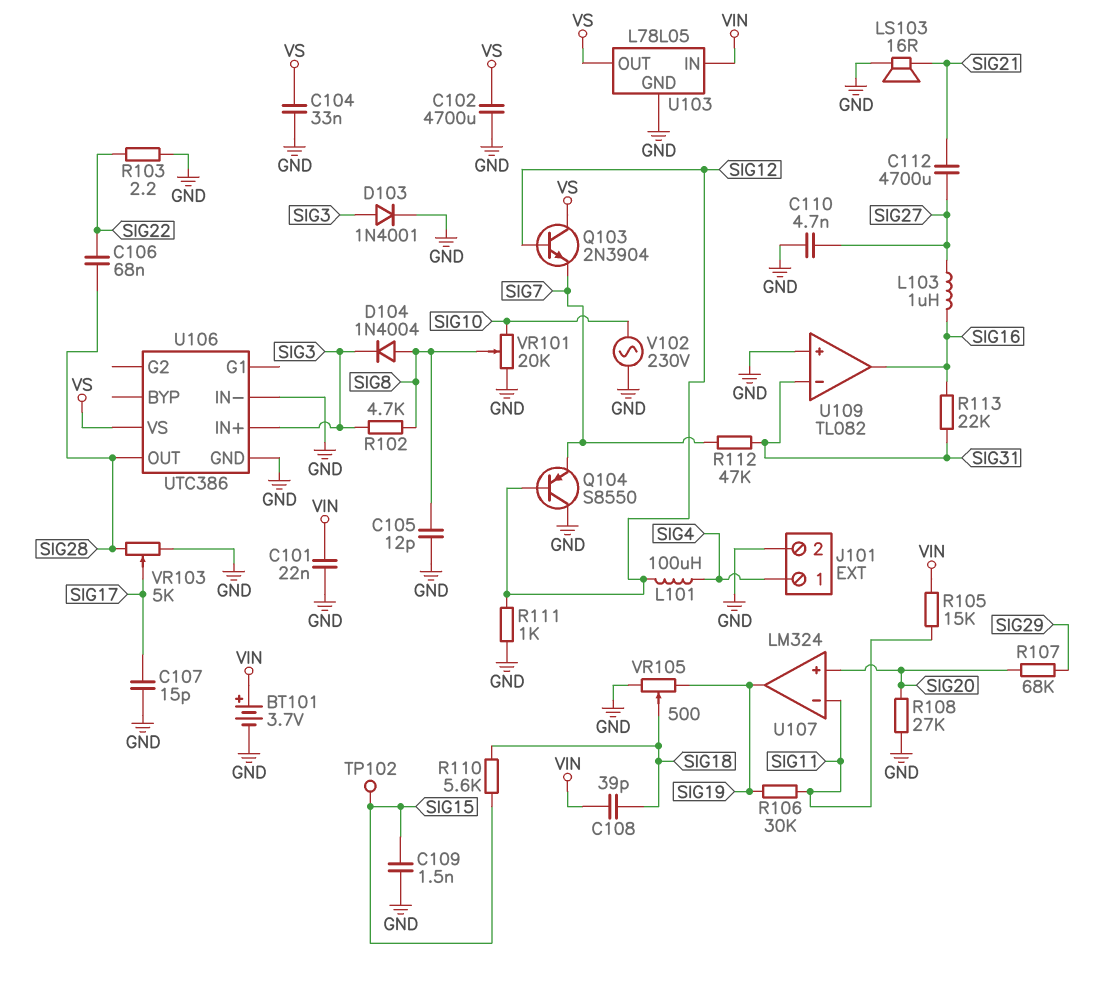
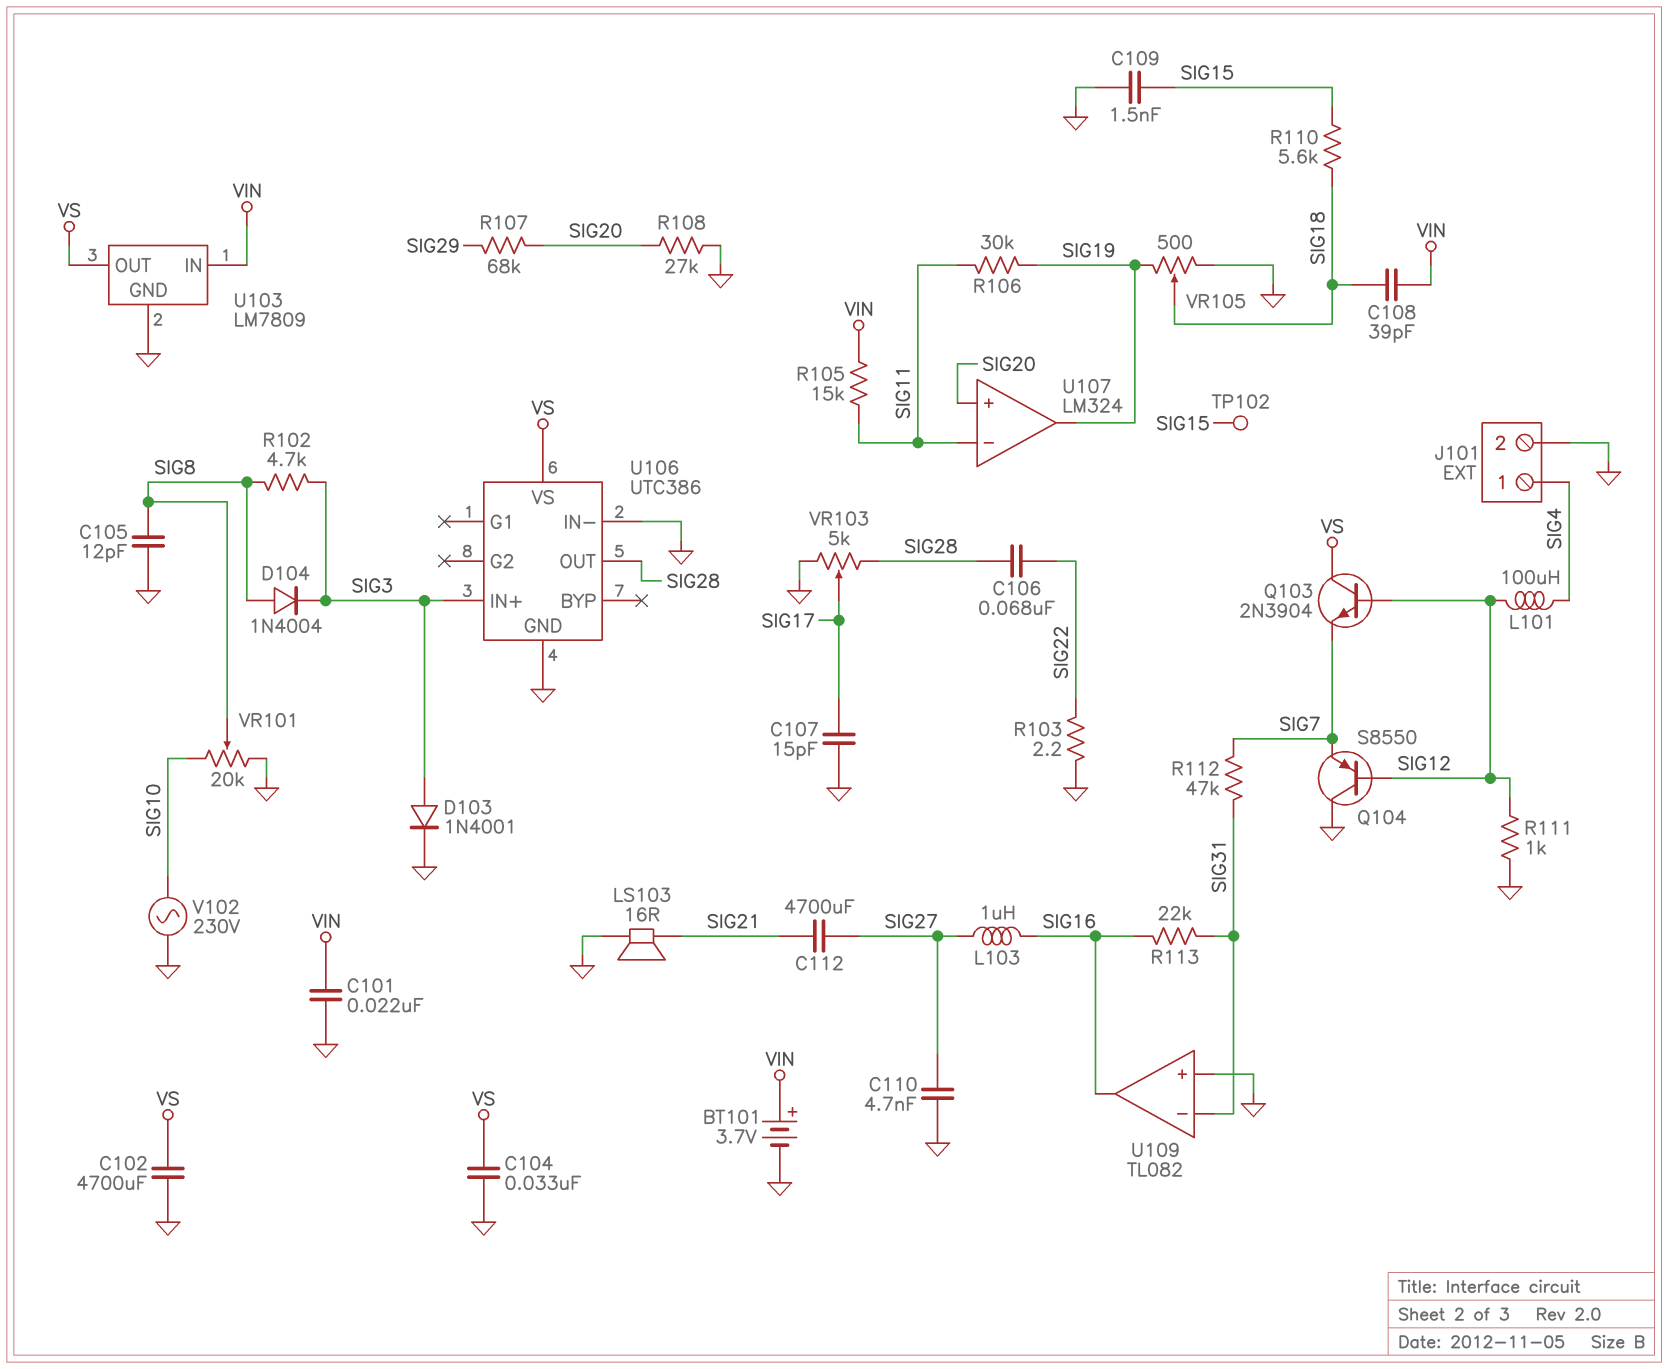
U103: L78L05 -> LM7809

